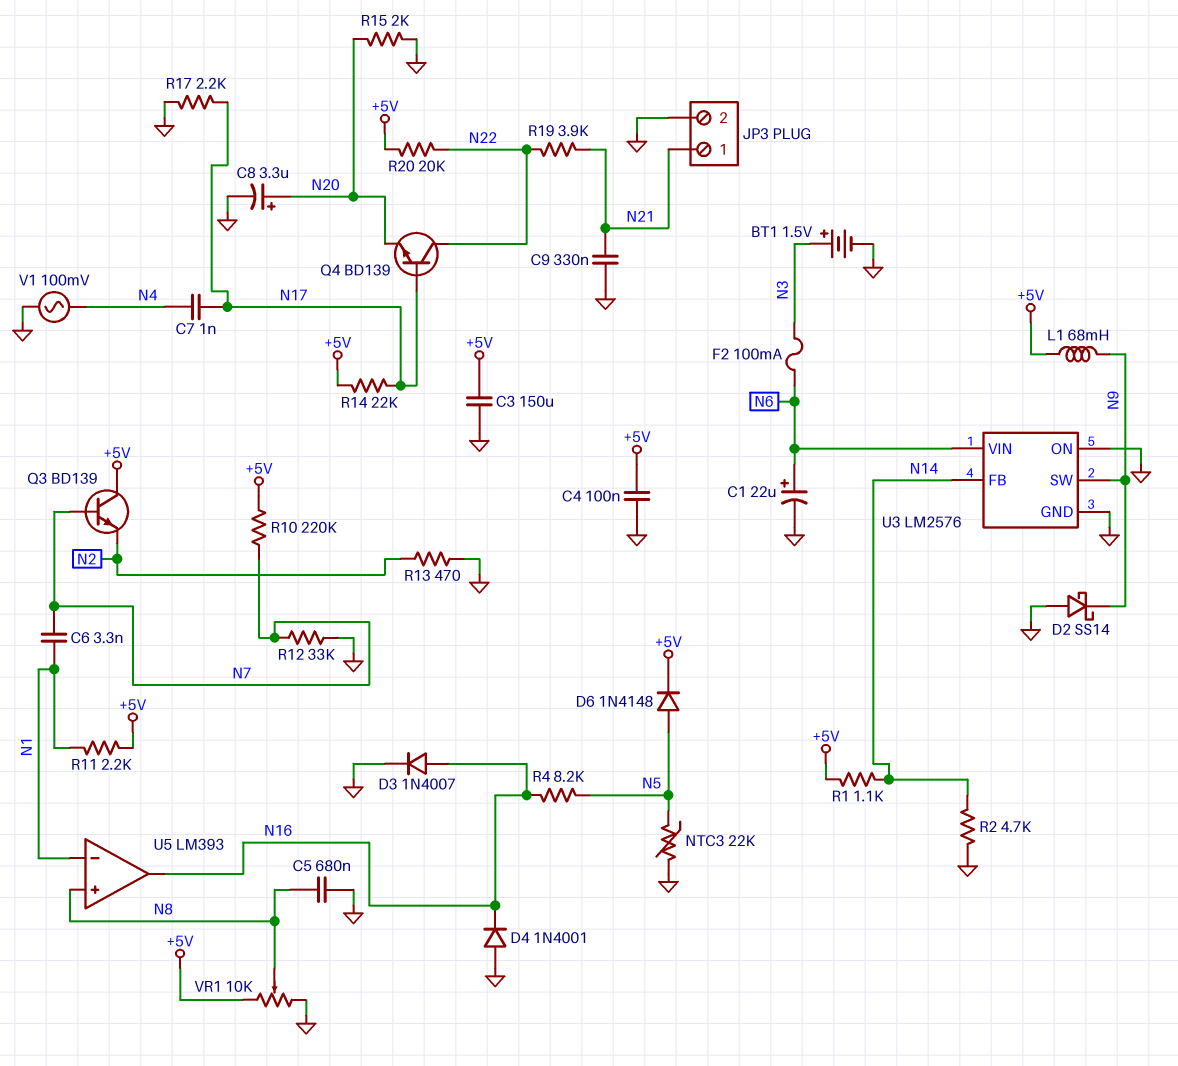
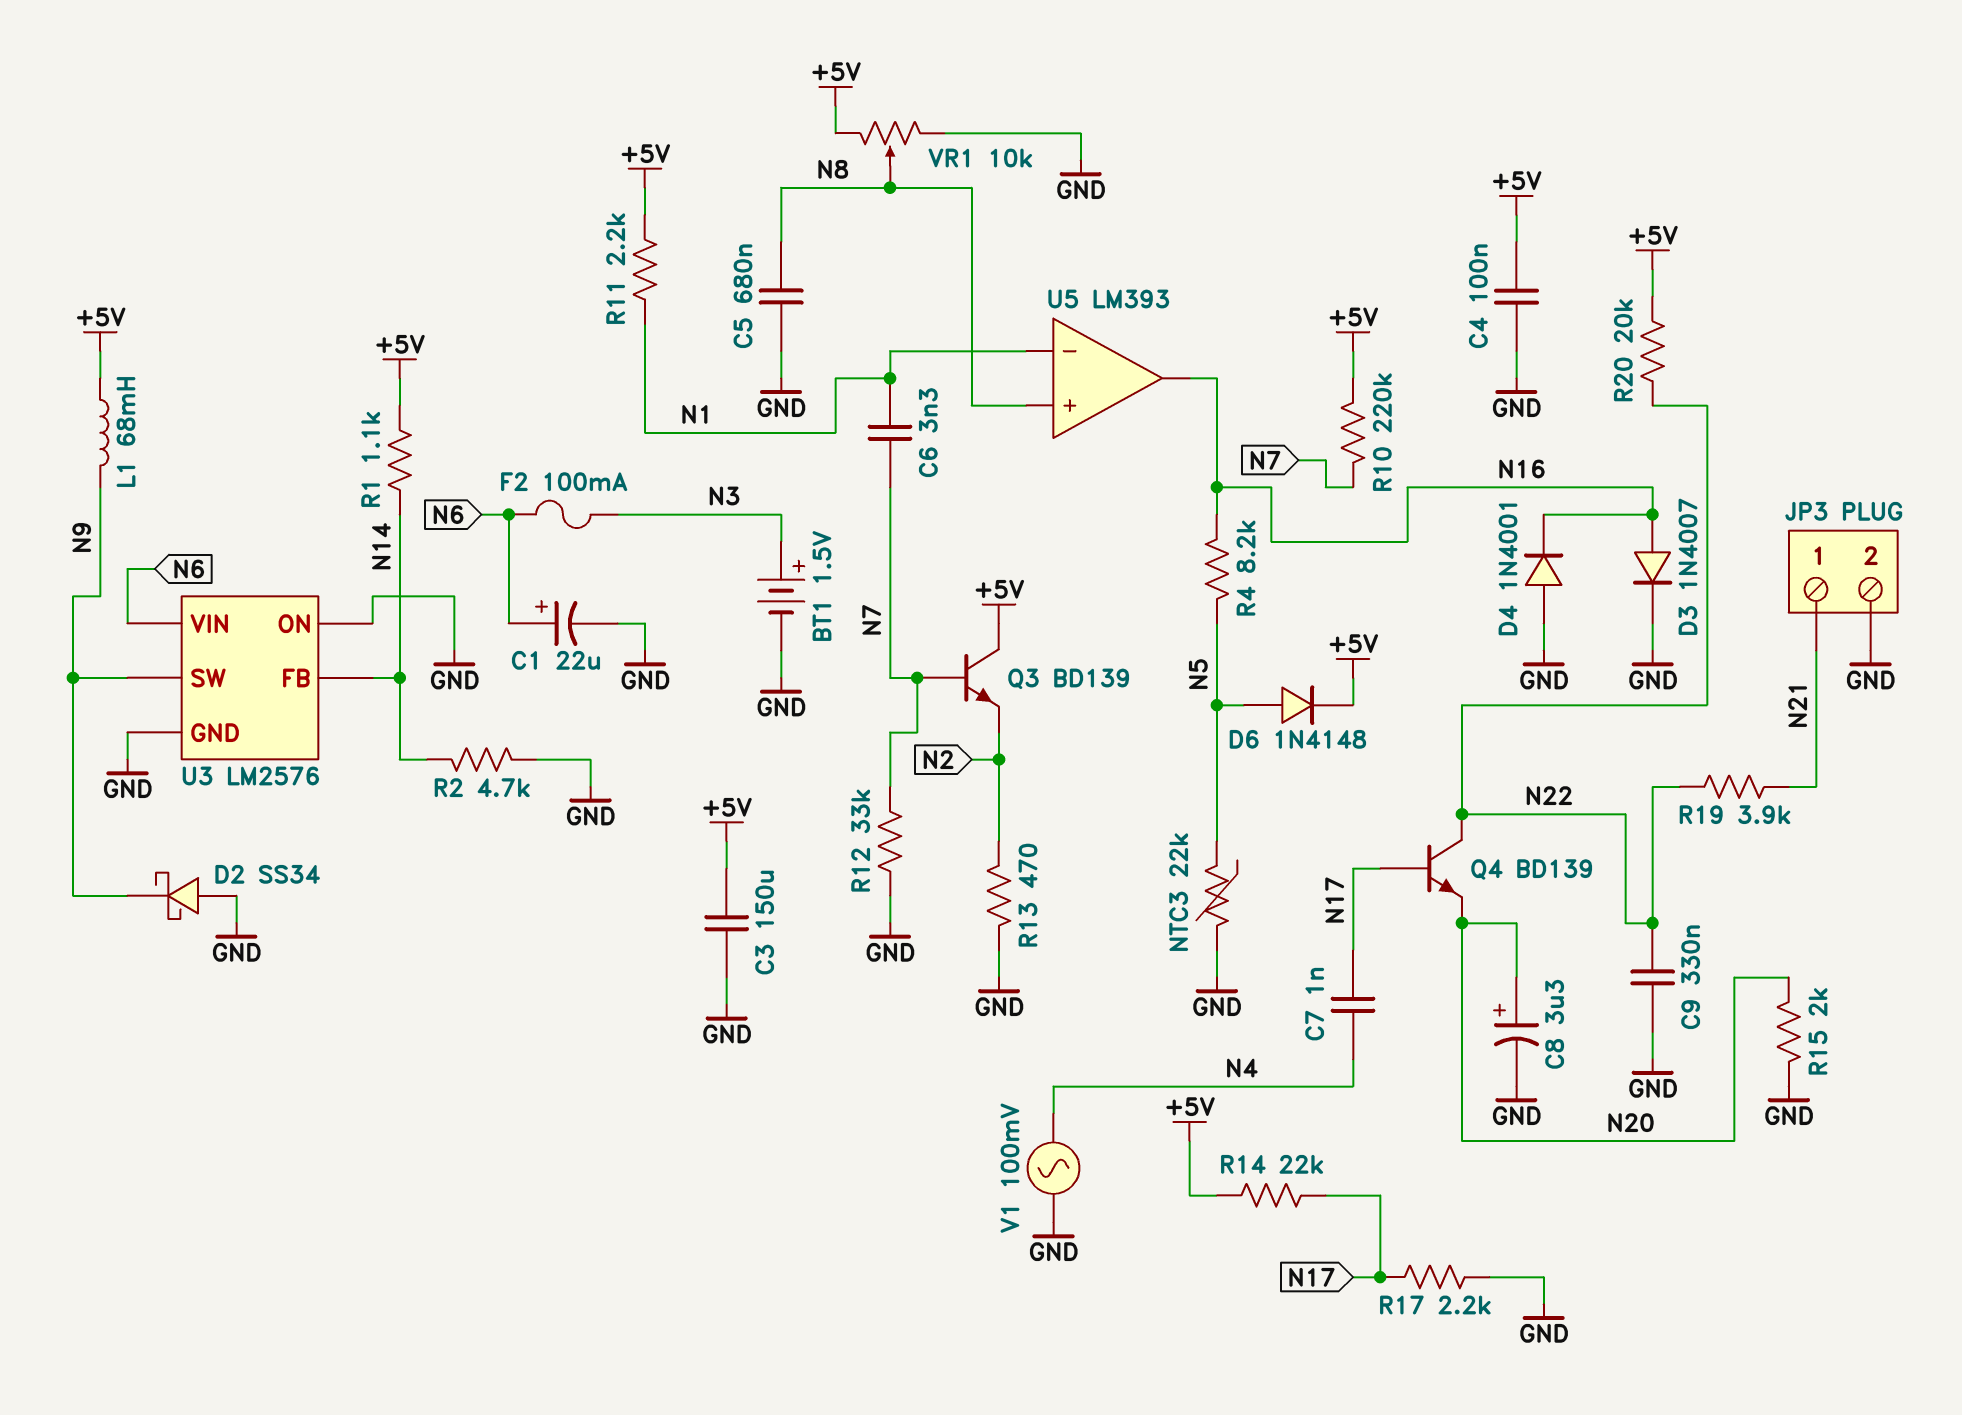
C9: 330nF (GND, N21) -> 330nF (GND, N22)
D2: schottky SS14 (A GND, K N9) -> schottky SS34 (A GND, K N9)

